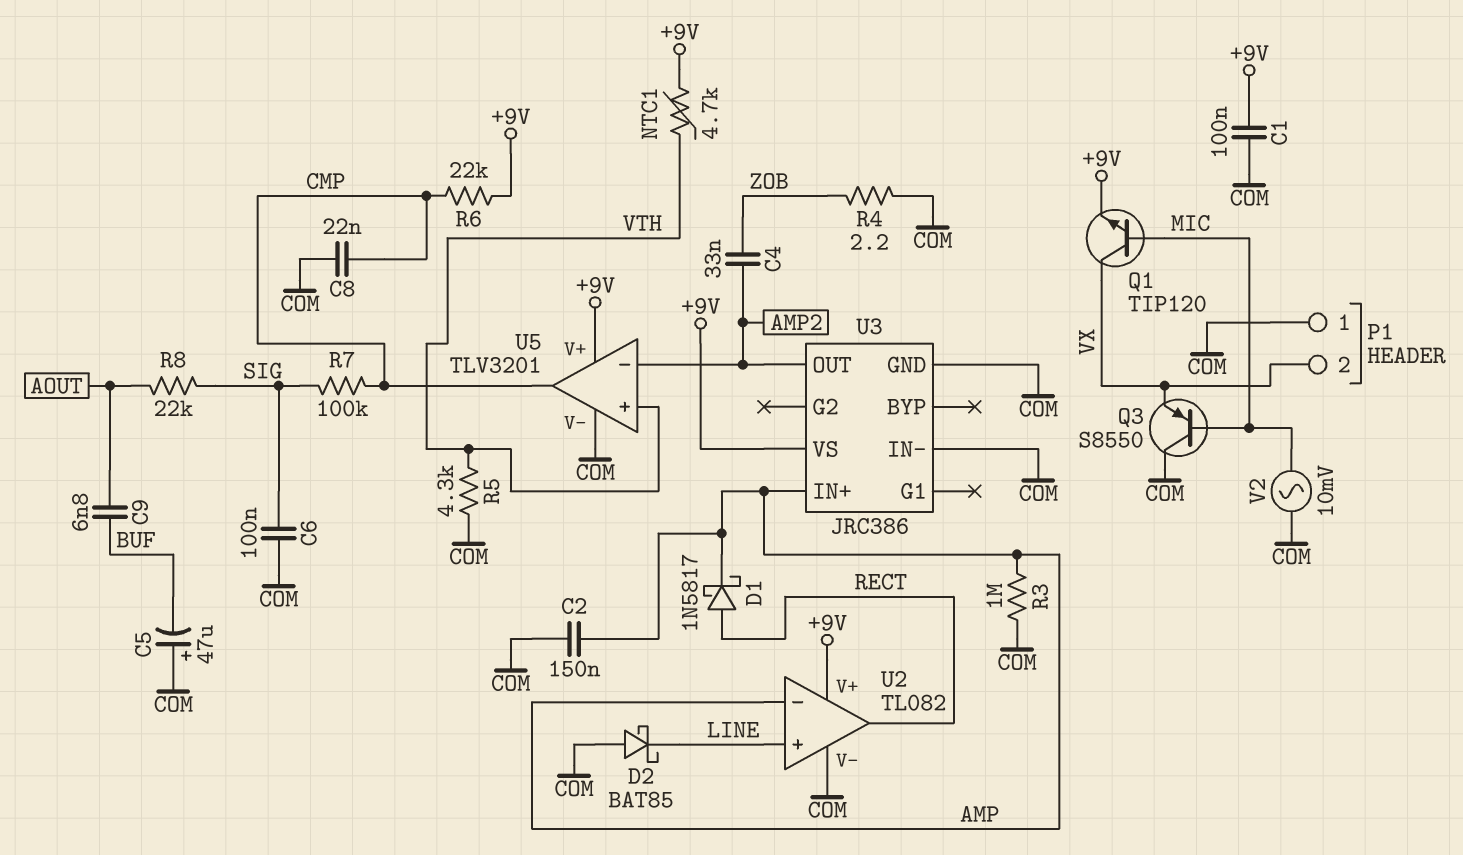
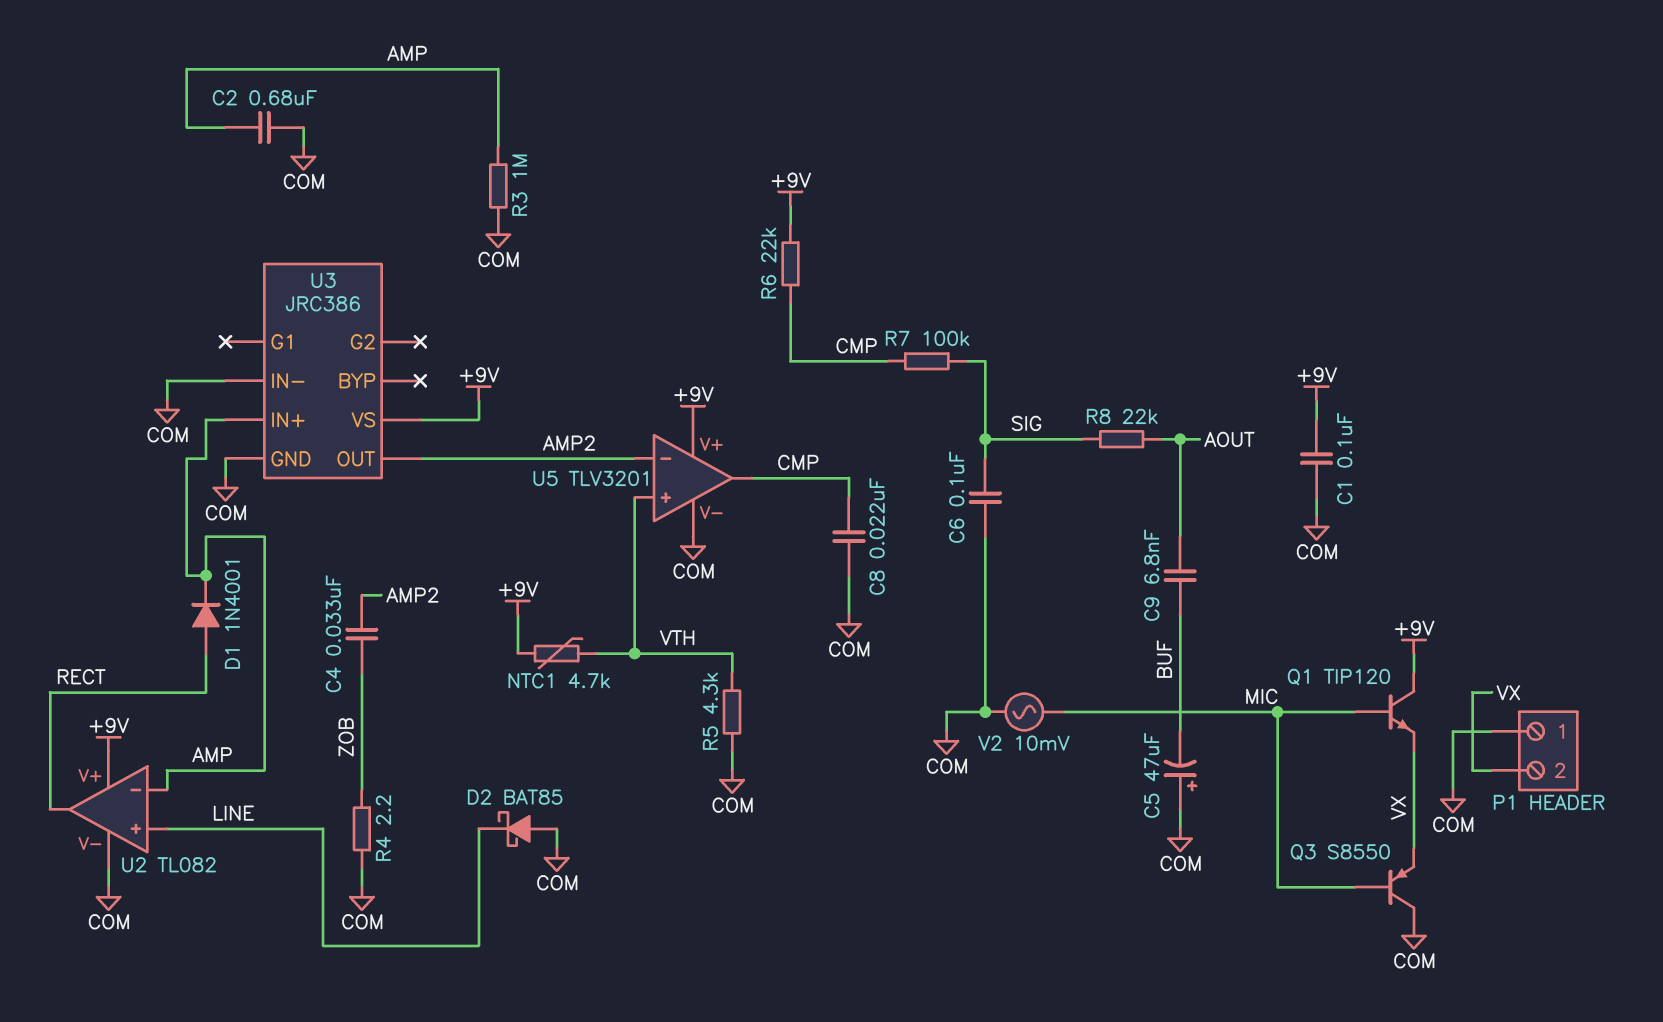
C2: 150nF (AMP, COM) -> 680nF (AMP, COM)
D1: schottky 1N5817 (A RECT, K AMP) -> diode 1N4001 (A RECT, K AMP)
Q1: NPN TIP120 (B MIC, C VX, E +9V) -> NPN TIP120 (B MIC, C +9V, E VX)

